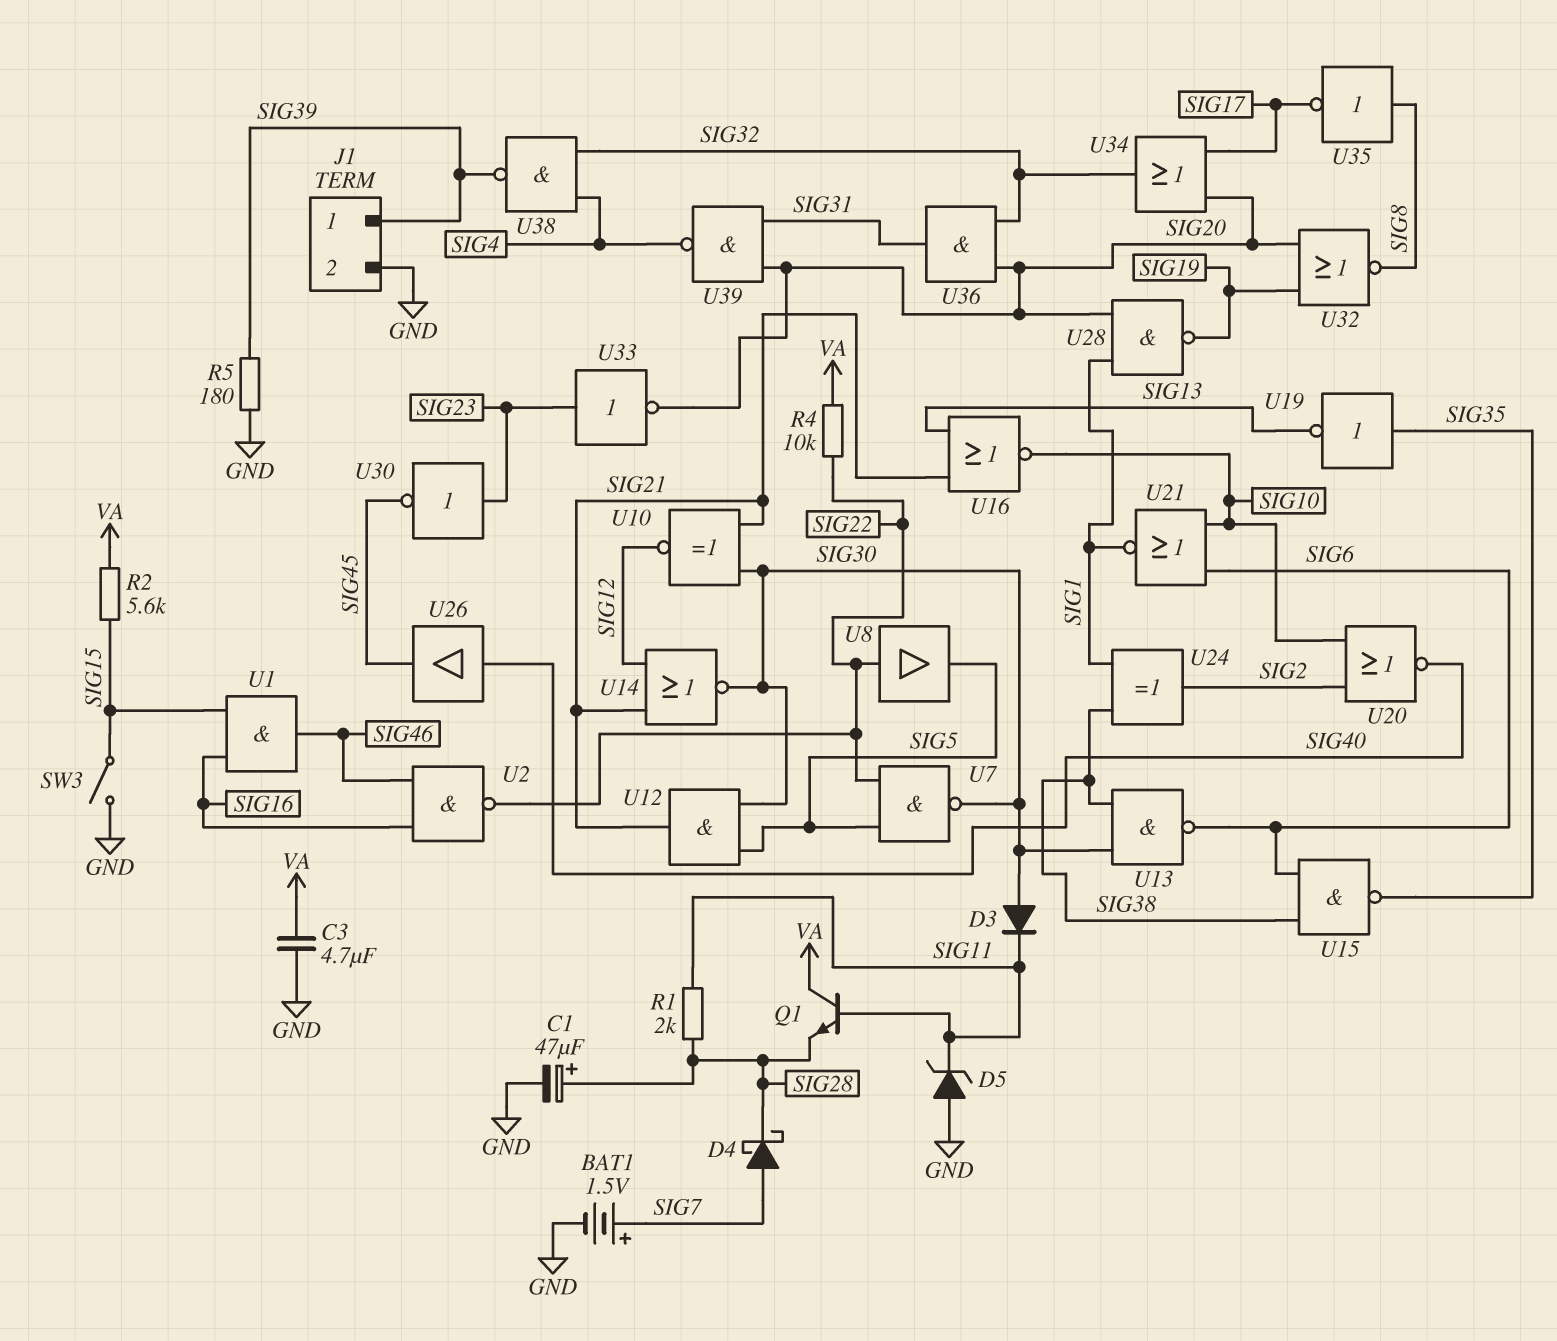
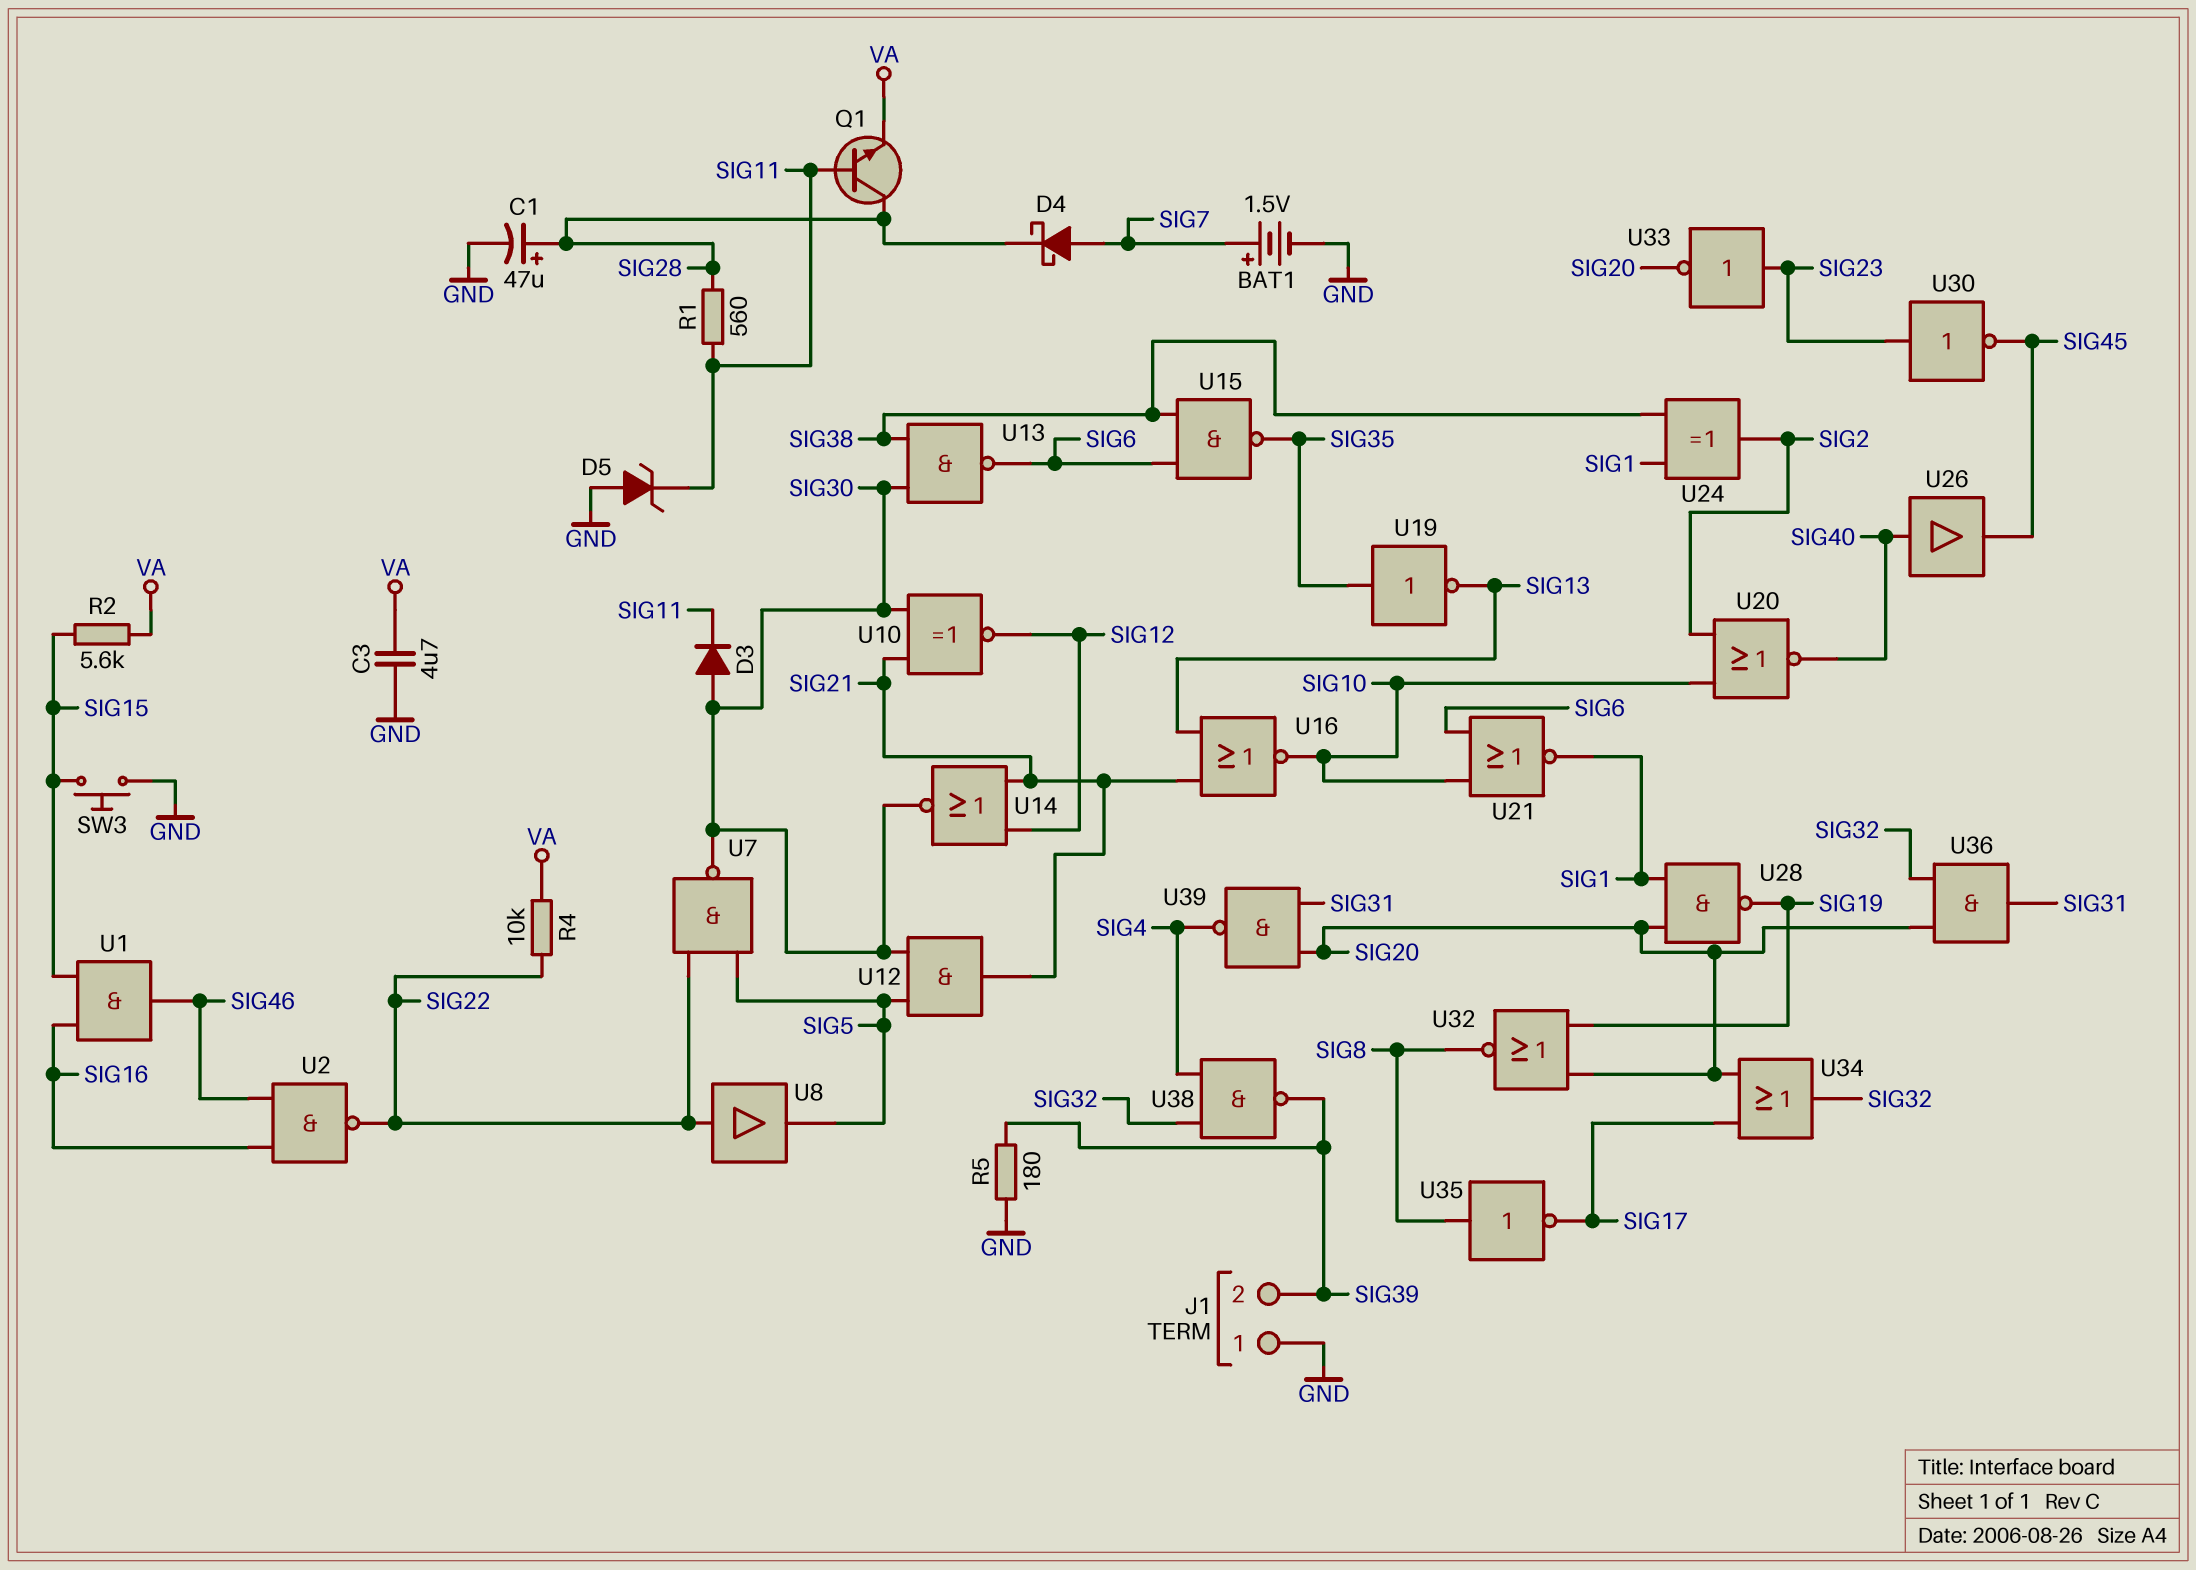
J1 pin 1: SIG39 -> GND
J1 pin 2: GND -> SIG39
Q1: NPN (B SIG11, C VA, E SIG28) -> NPN (B SIG11, C SIG28, E VA)
R1: 2k (SIG11, SIG28) -> 560 (SIG11, SIG28)
SW3: switch (GND, SIG15) -> button (GND, SIG15)

